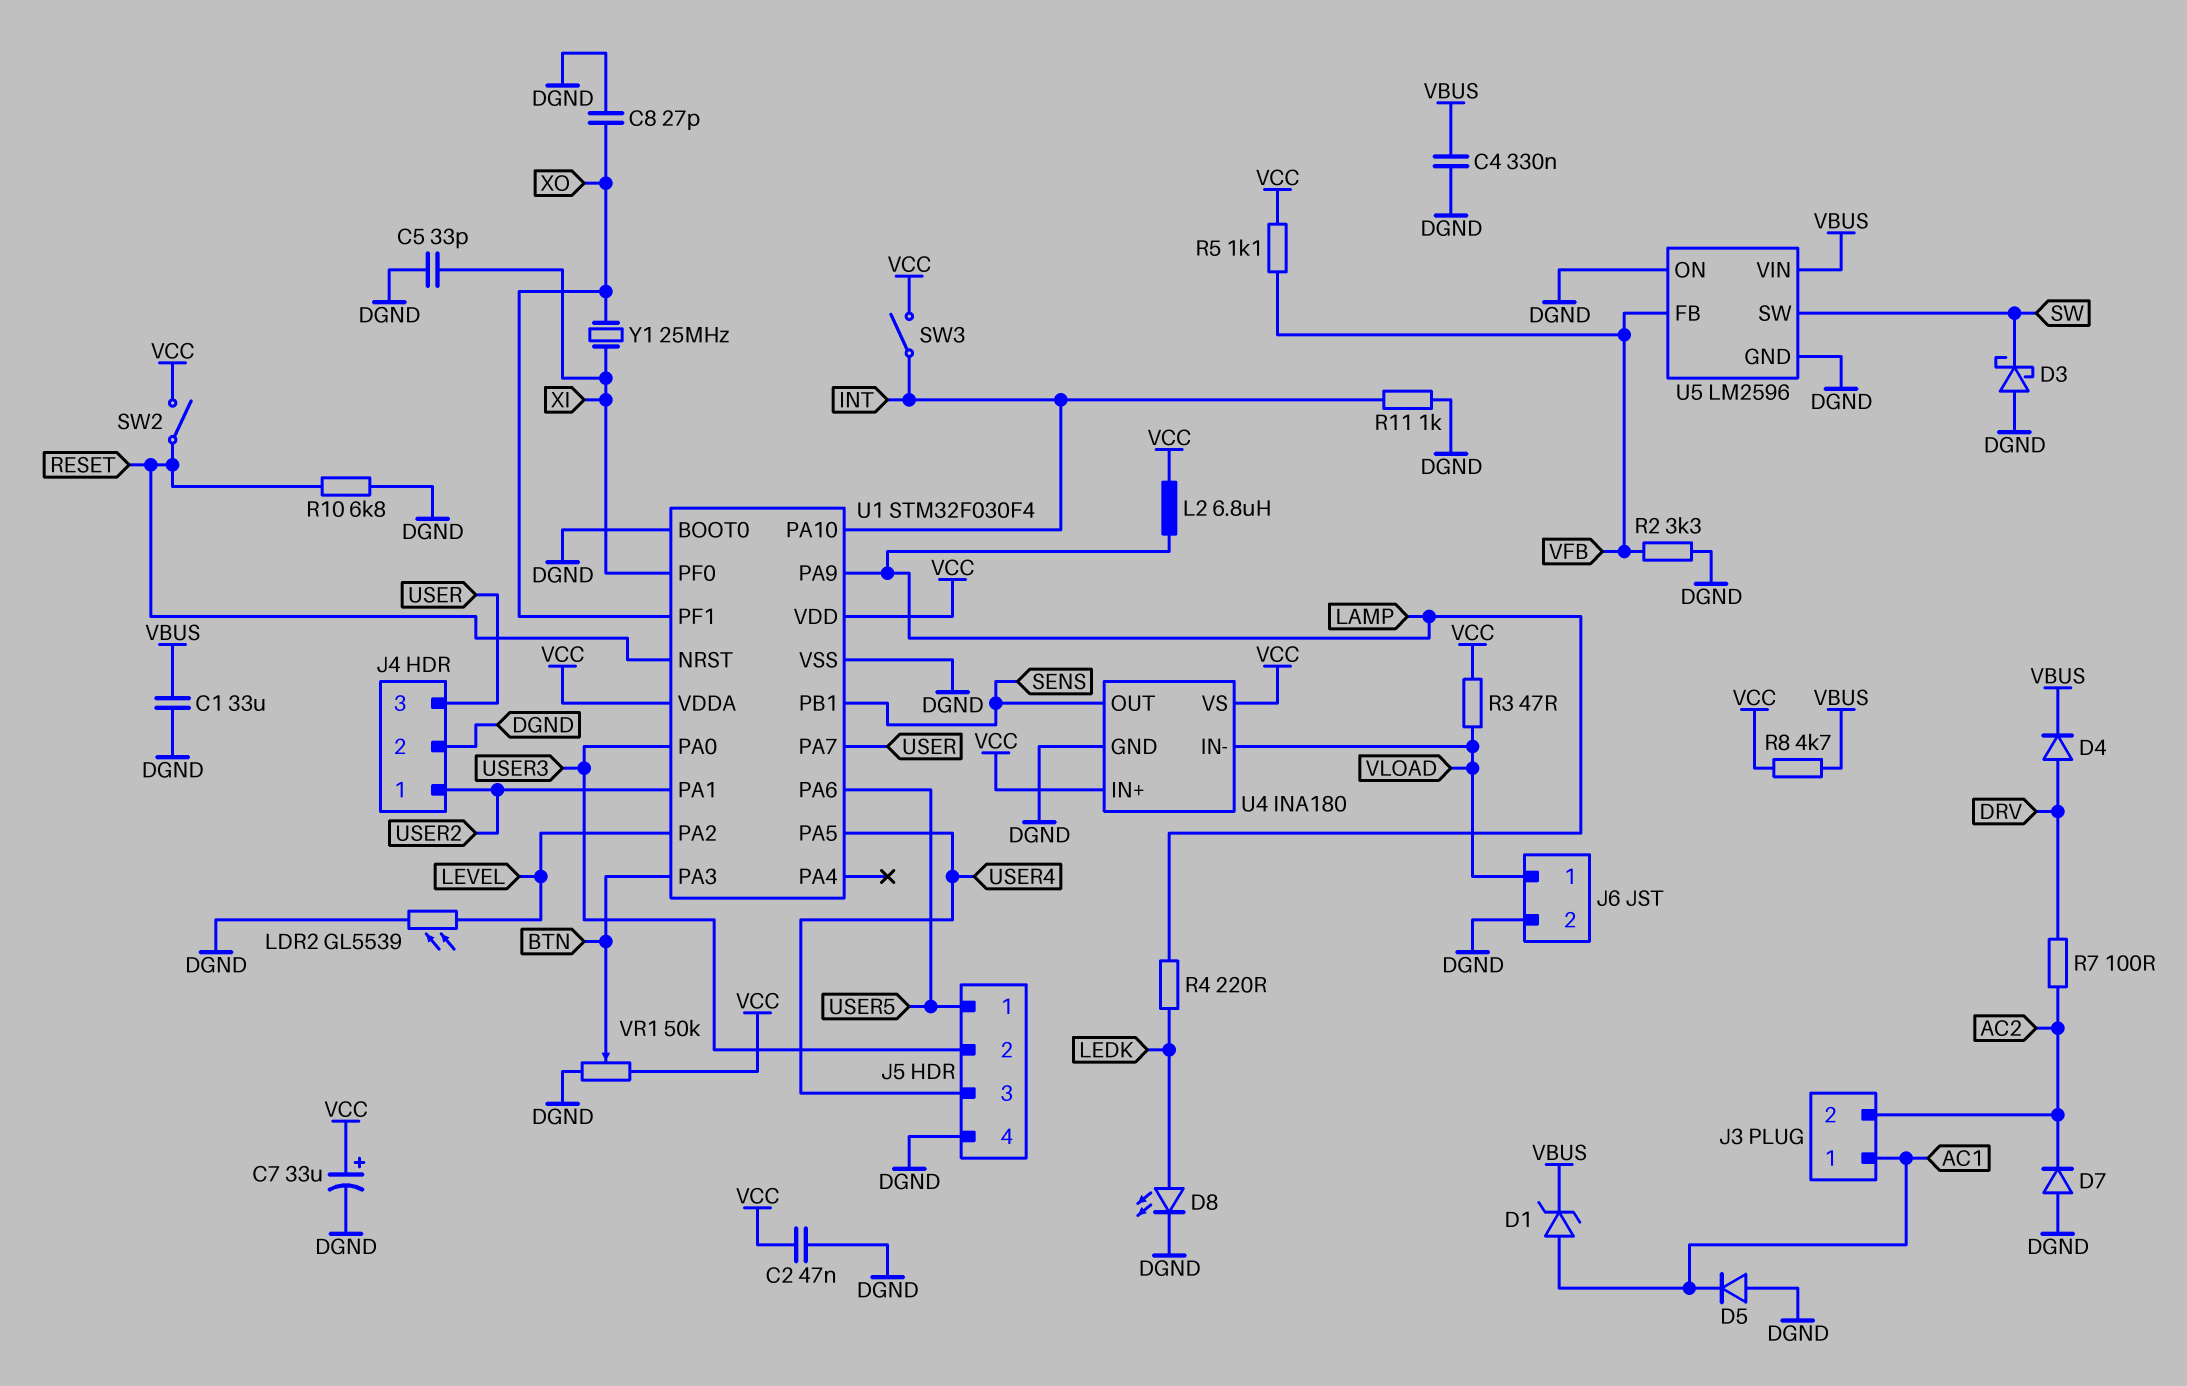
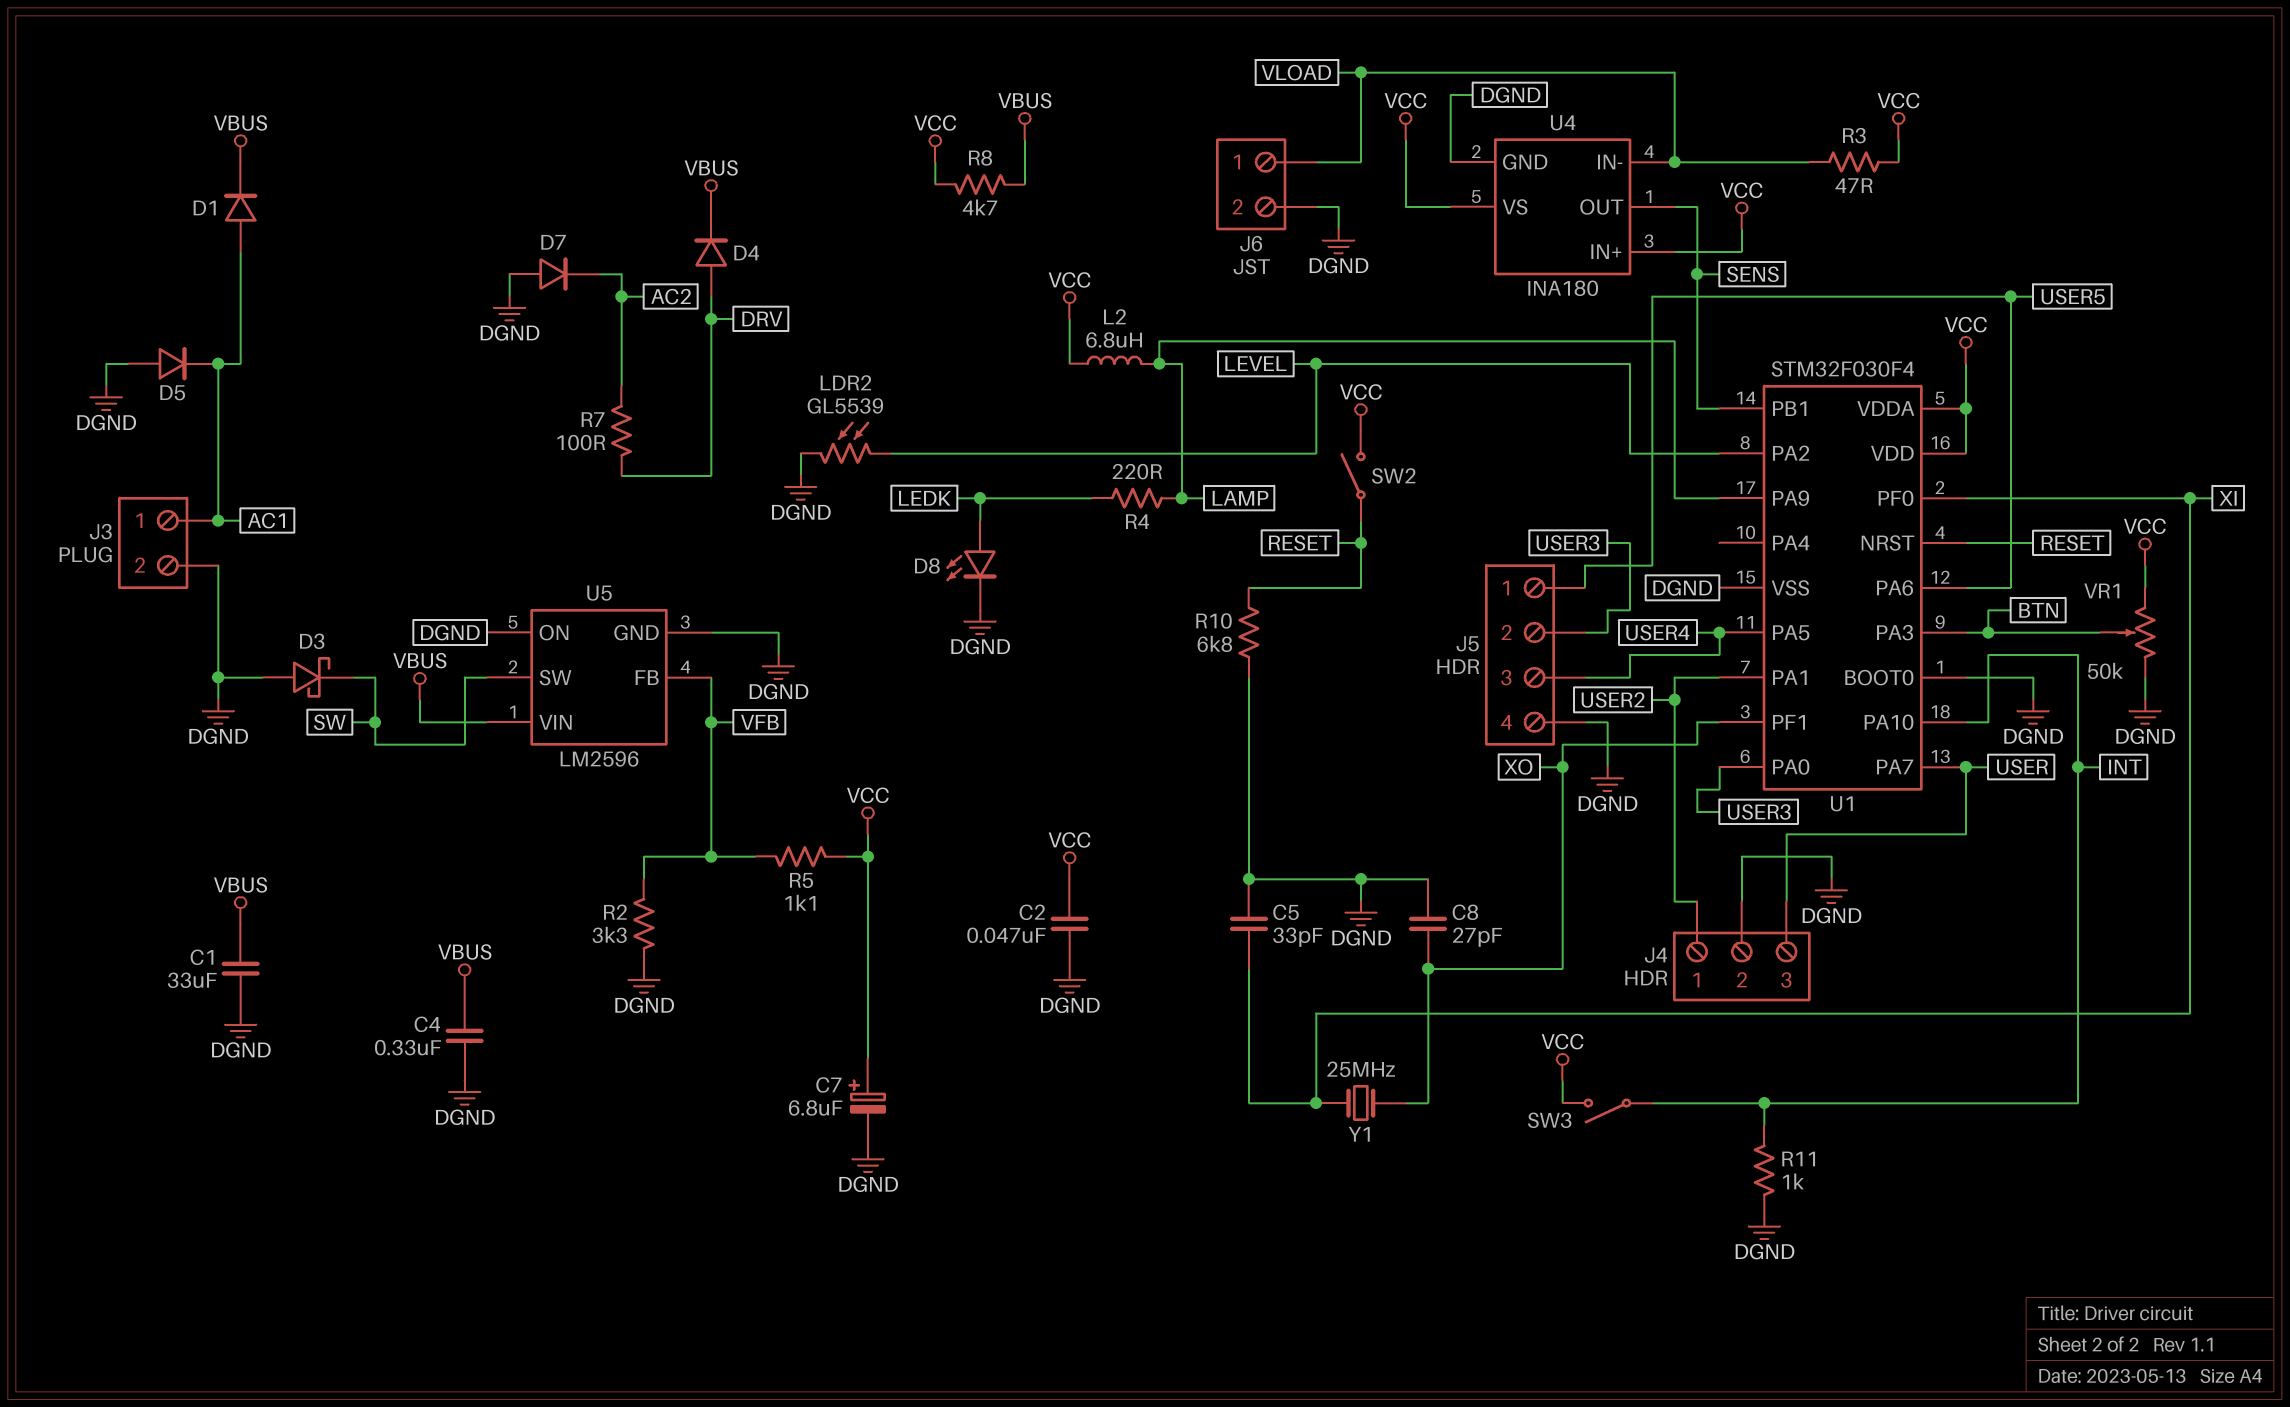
C7: 33uF (plus VCC, minus DGND) -> 6.8uF (plus VCC, minus DGND)
D1: zener (A AC1, K VBUS) -> diode (A AC1, K VBUS)
J3 pin 2: AC2 -> DGND

